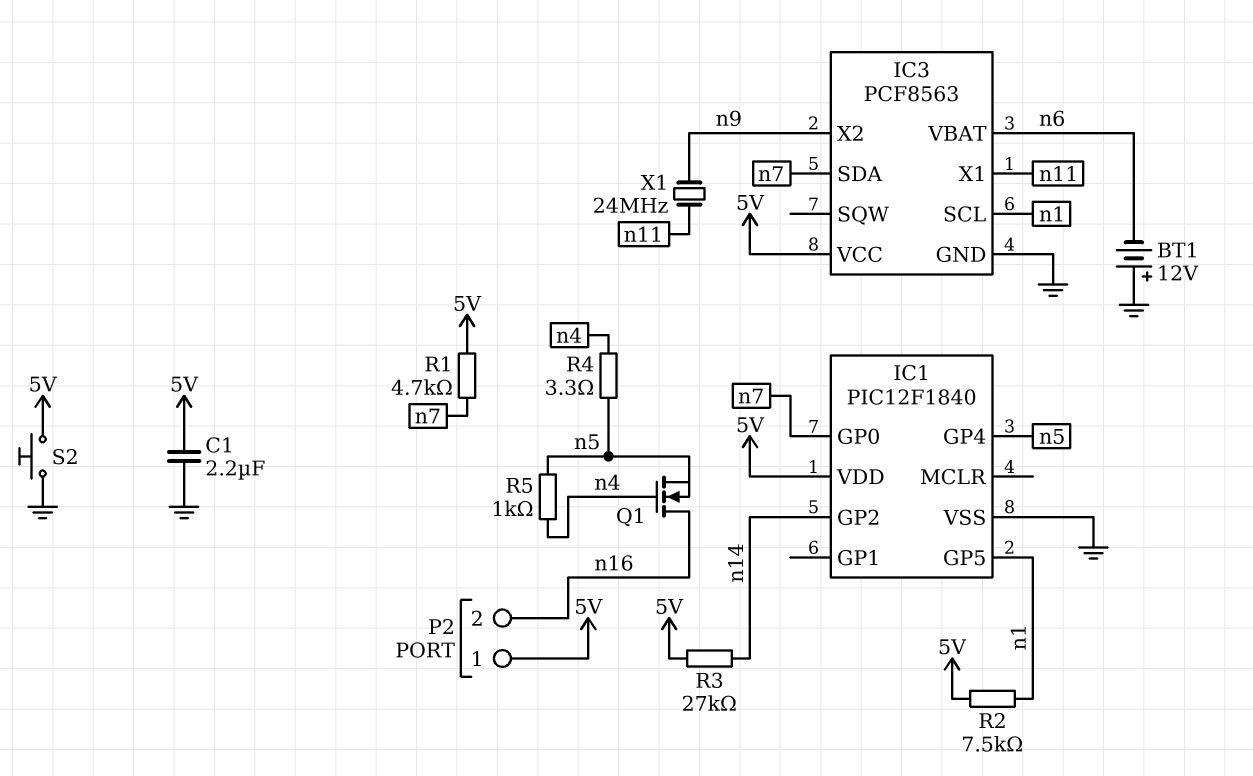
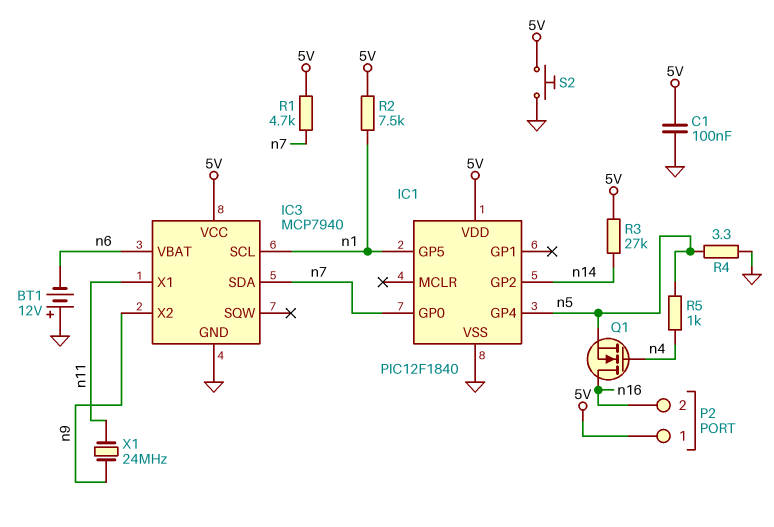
C1: 2.2uF (5V, GND) -> 100nF (5V, GND)
IC3: PCF8563 -> MCP7940
R4: 3.3 (n4, n5) -> 3.3 (GND, n5)

